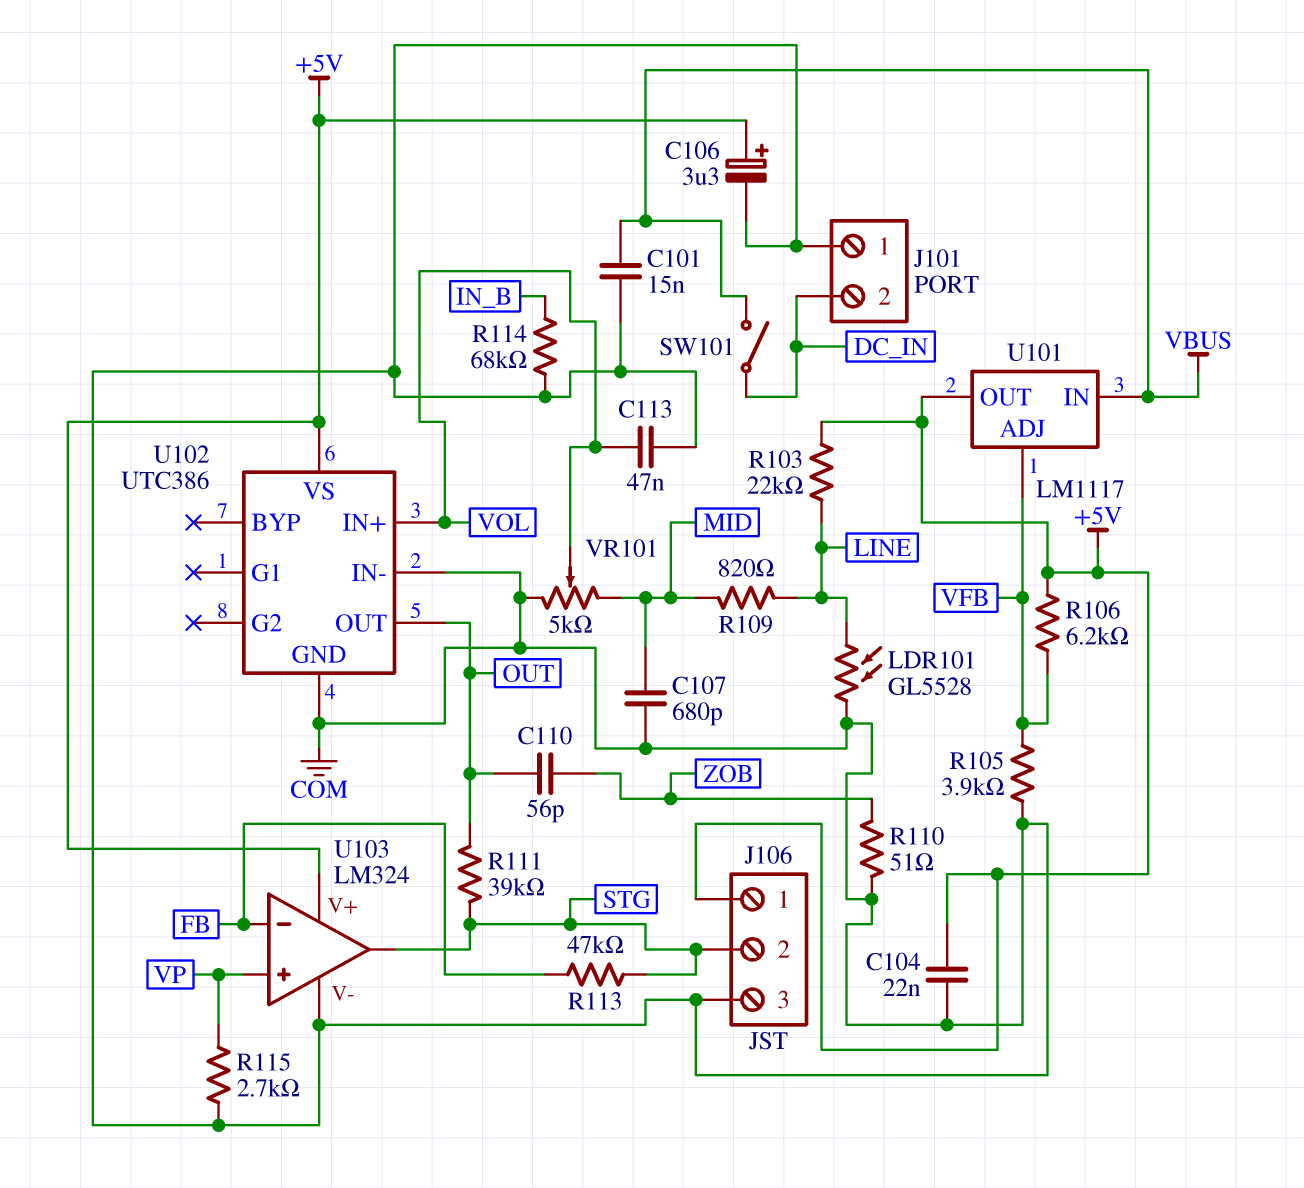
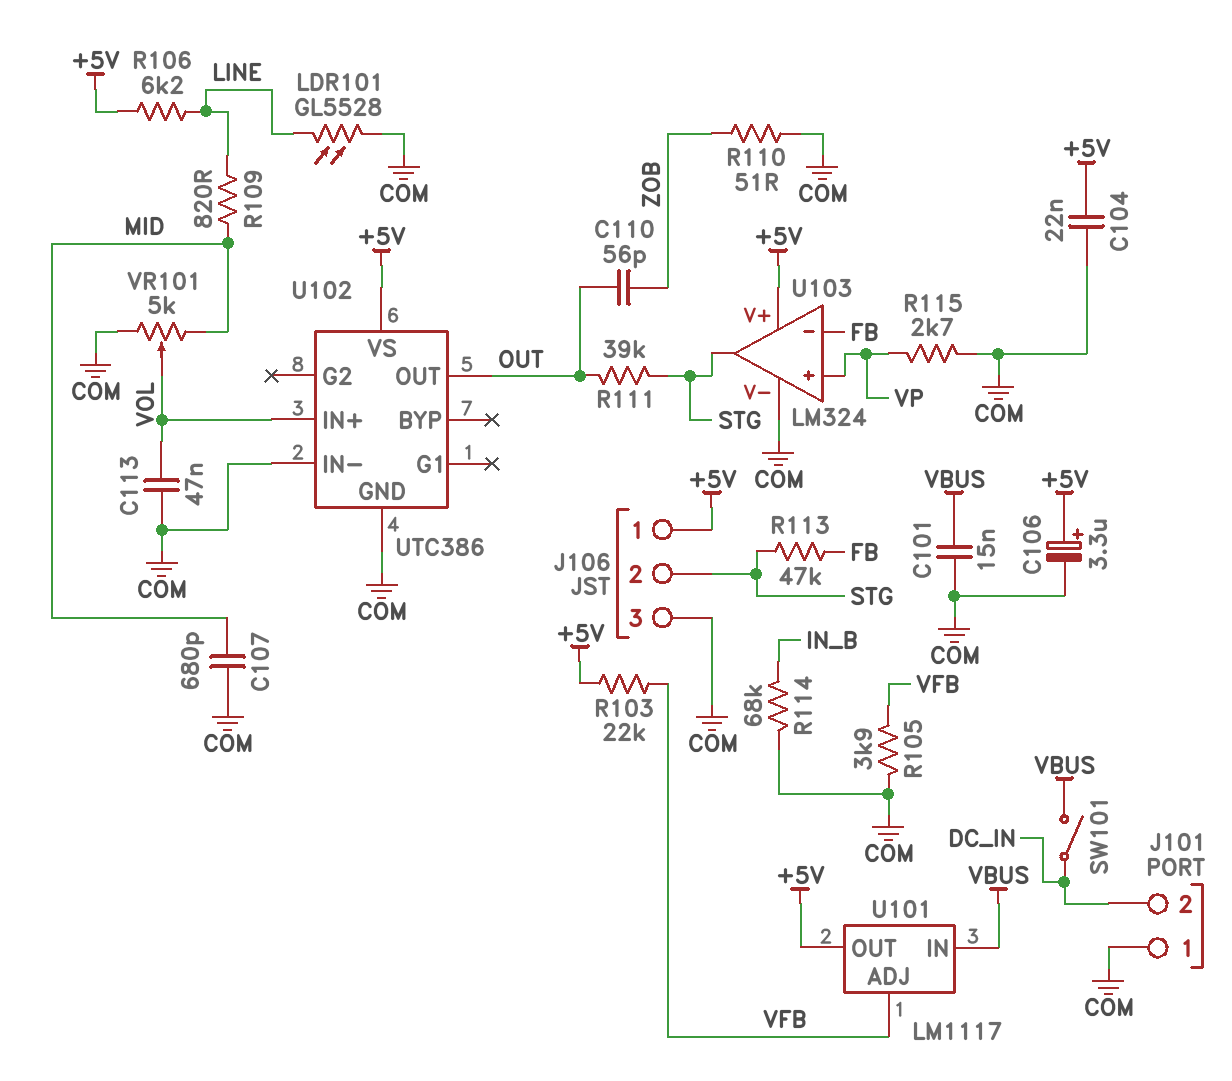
R103: 22k (+5V, LINE) -> 22k (+5V, VFB)
R106: 6.2k (+5V, VFB) -> 6.2k (+5V, LINE)

